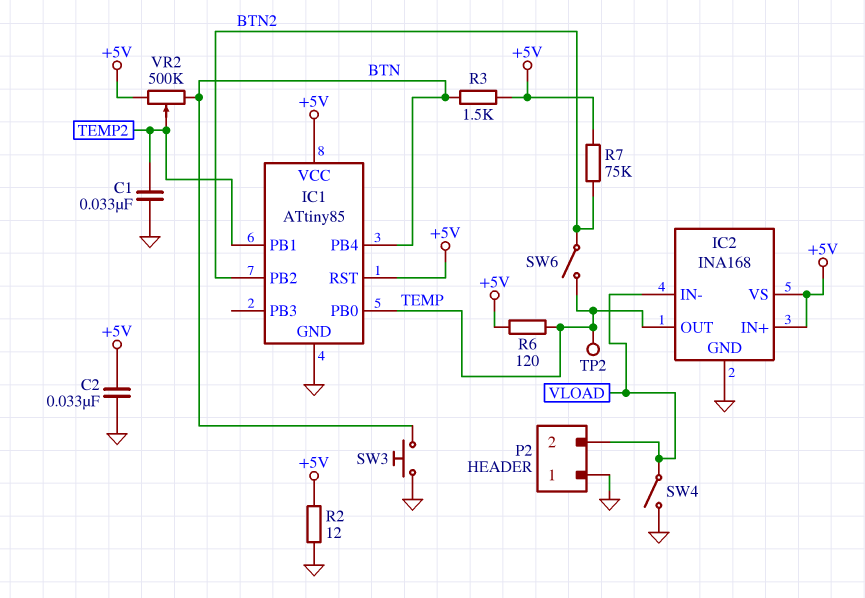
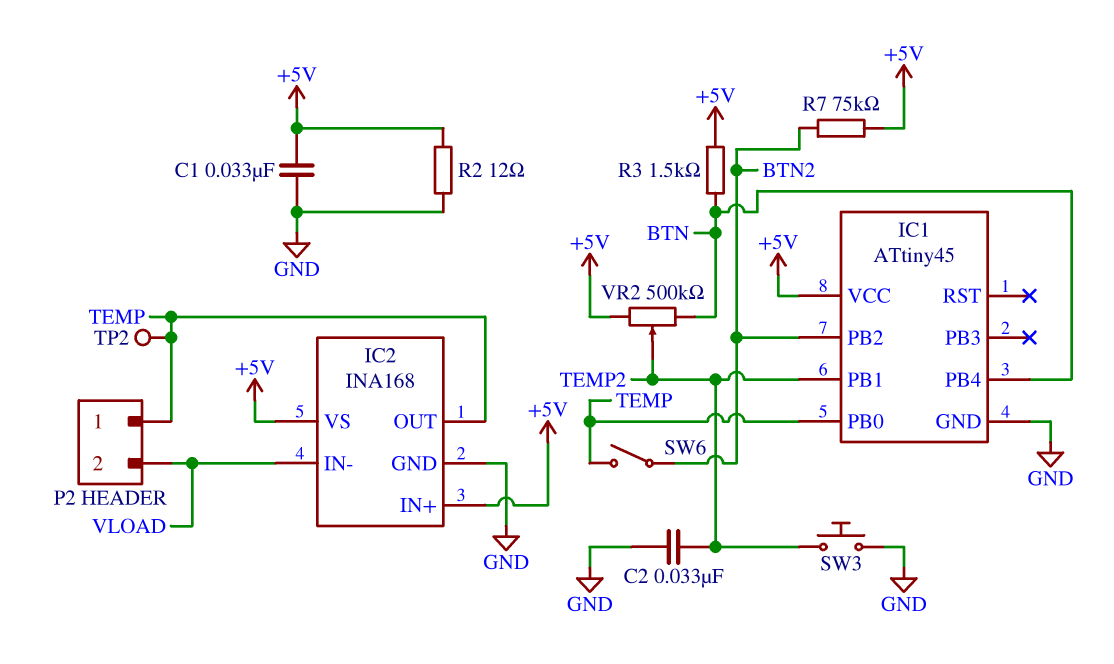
C1: 33nF (GND, TEMP2) -> 33nF (+5V, GND)
C2: 33nF (+5V, GND) -> 33nF (GND, TEMP2)
IC1: ATtiny85 -> ATtiny45
IC1 pin RST: +5V -> none
P2 pin 1: GND -> TEMP
R6: 120 (+5V, TEMP) -> none
SW3: button (BTN, GND) -> button (GND, TEMP2)
SW4: switch (GND, VLOAD) -> none

